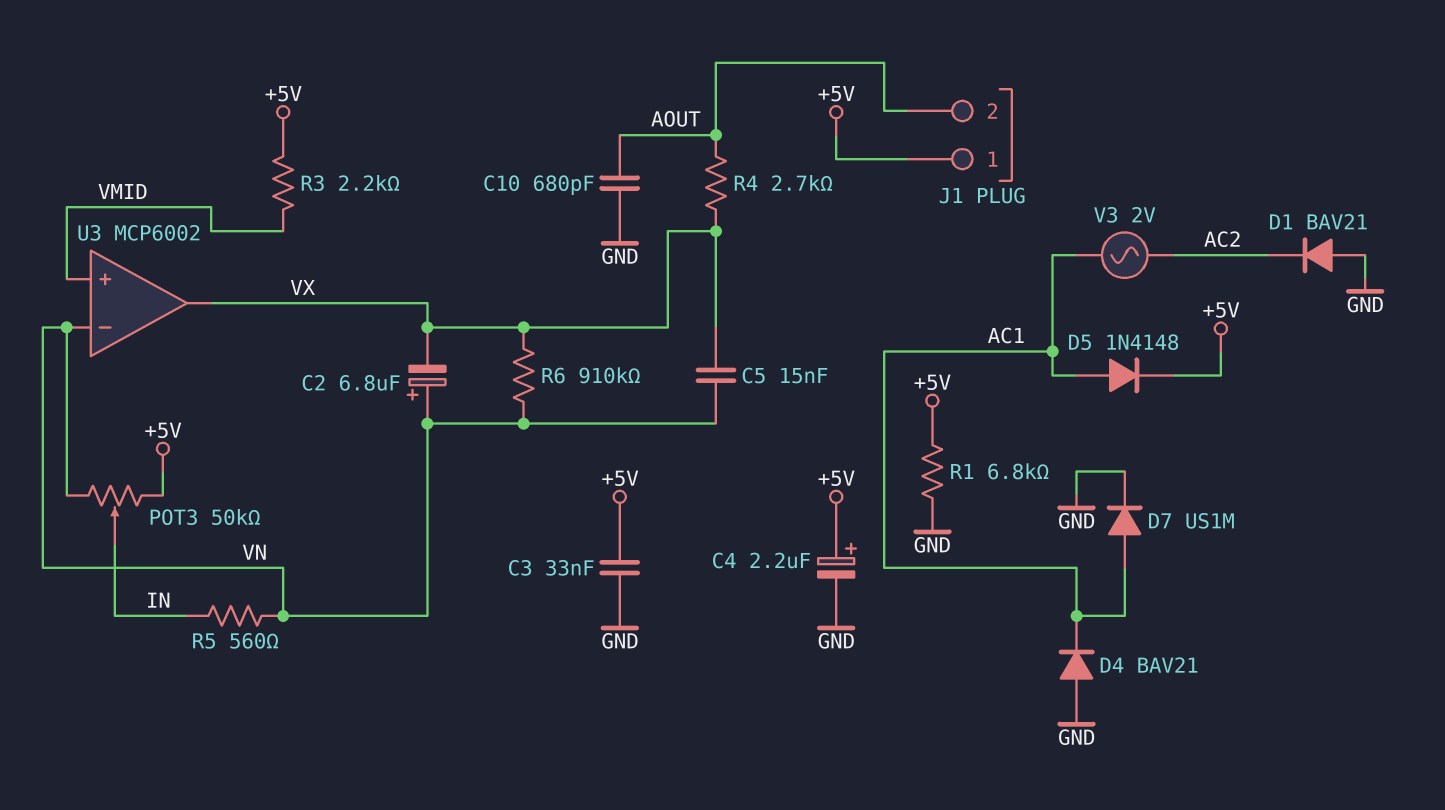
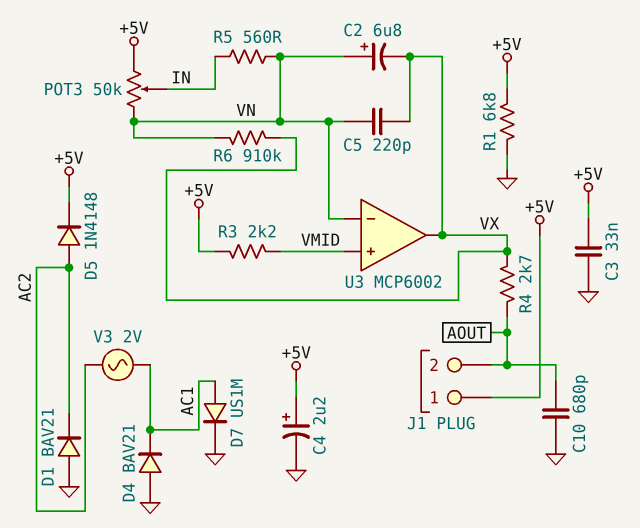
C5: 15nF (VN, VX) -> 220pF (VN, VX)
D5: diode 1N4148 (A AC1, K +5V) -> diode 1N4148 (A AC2, K +5V)

